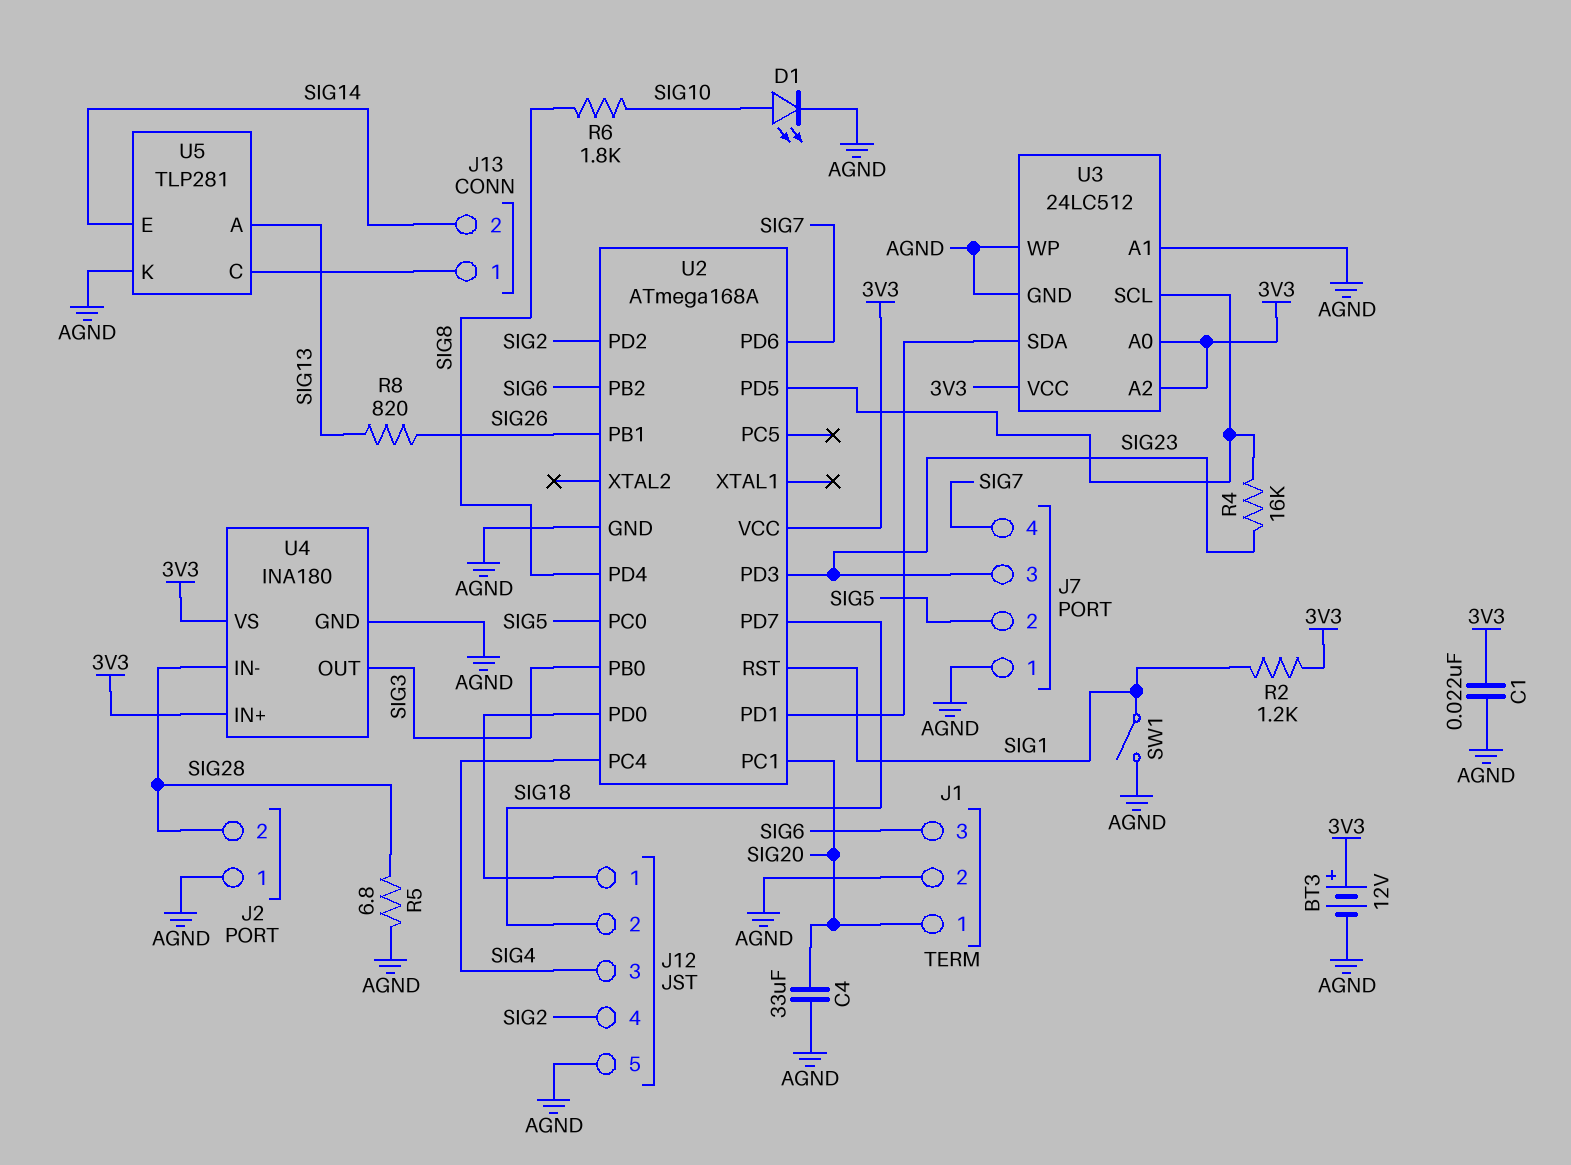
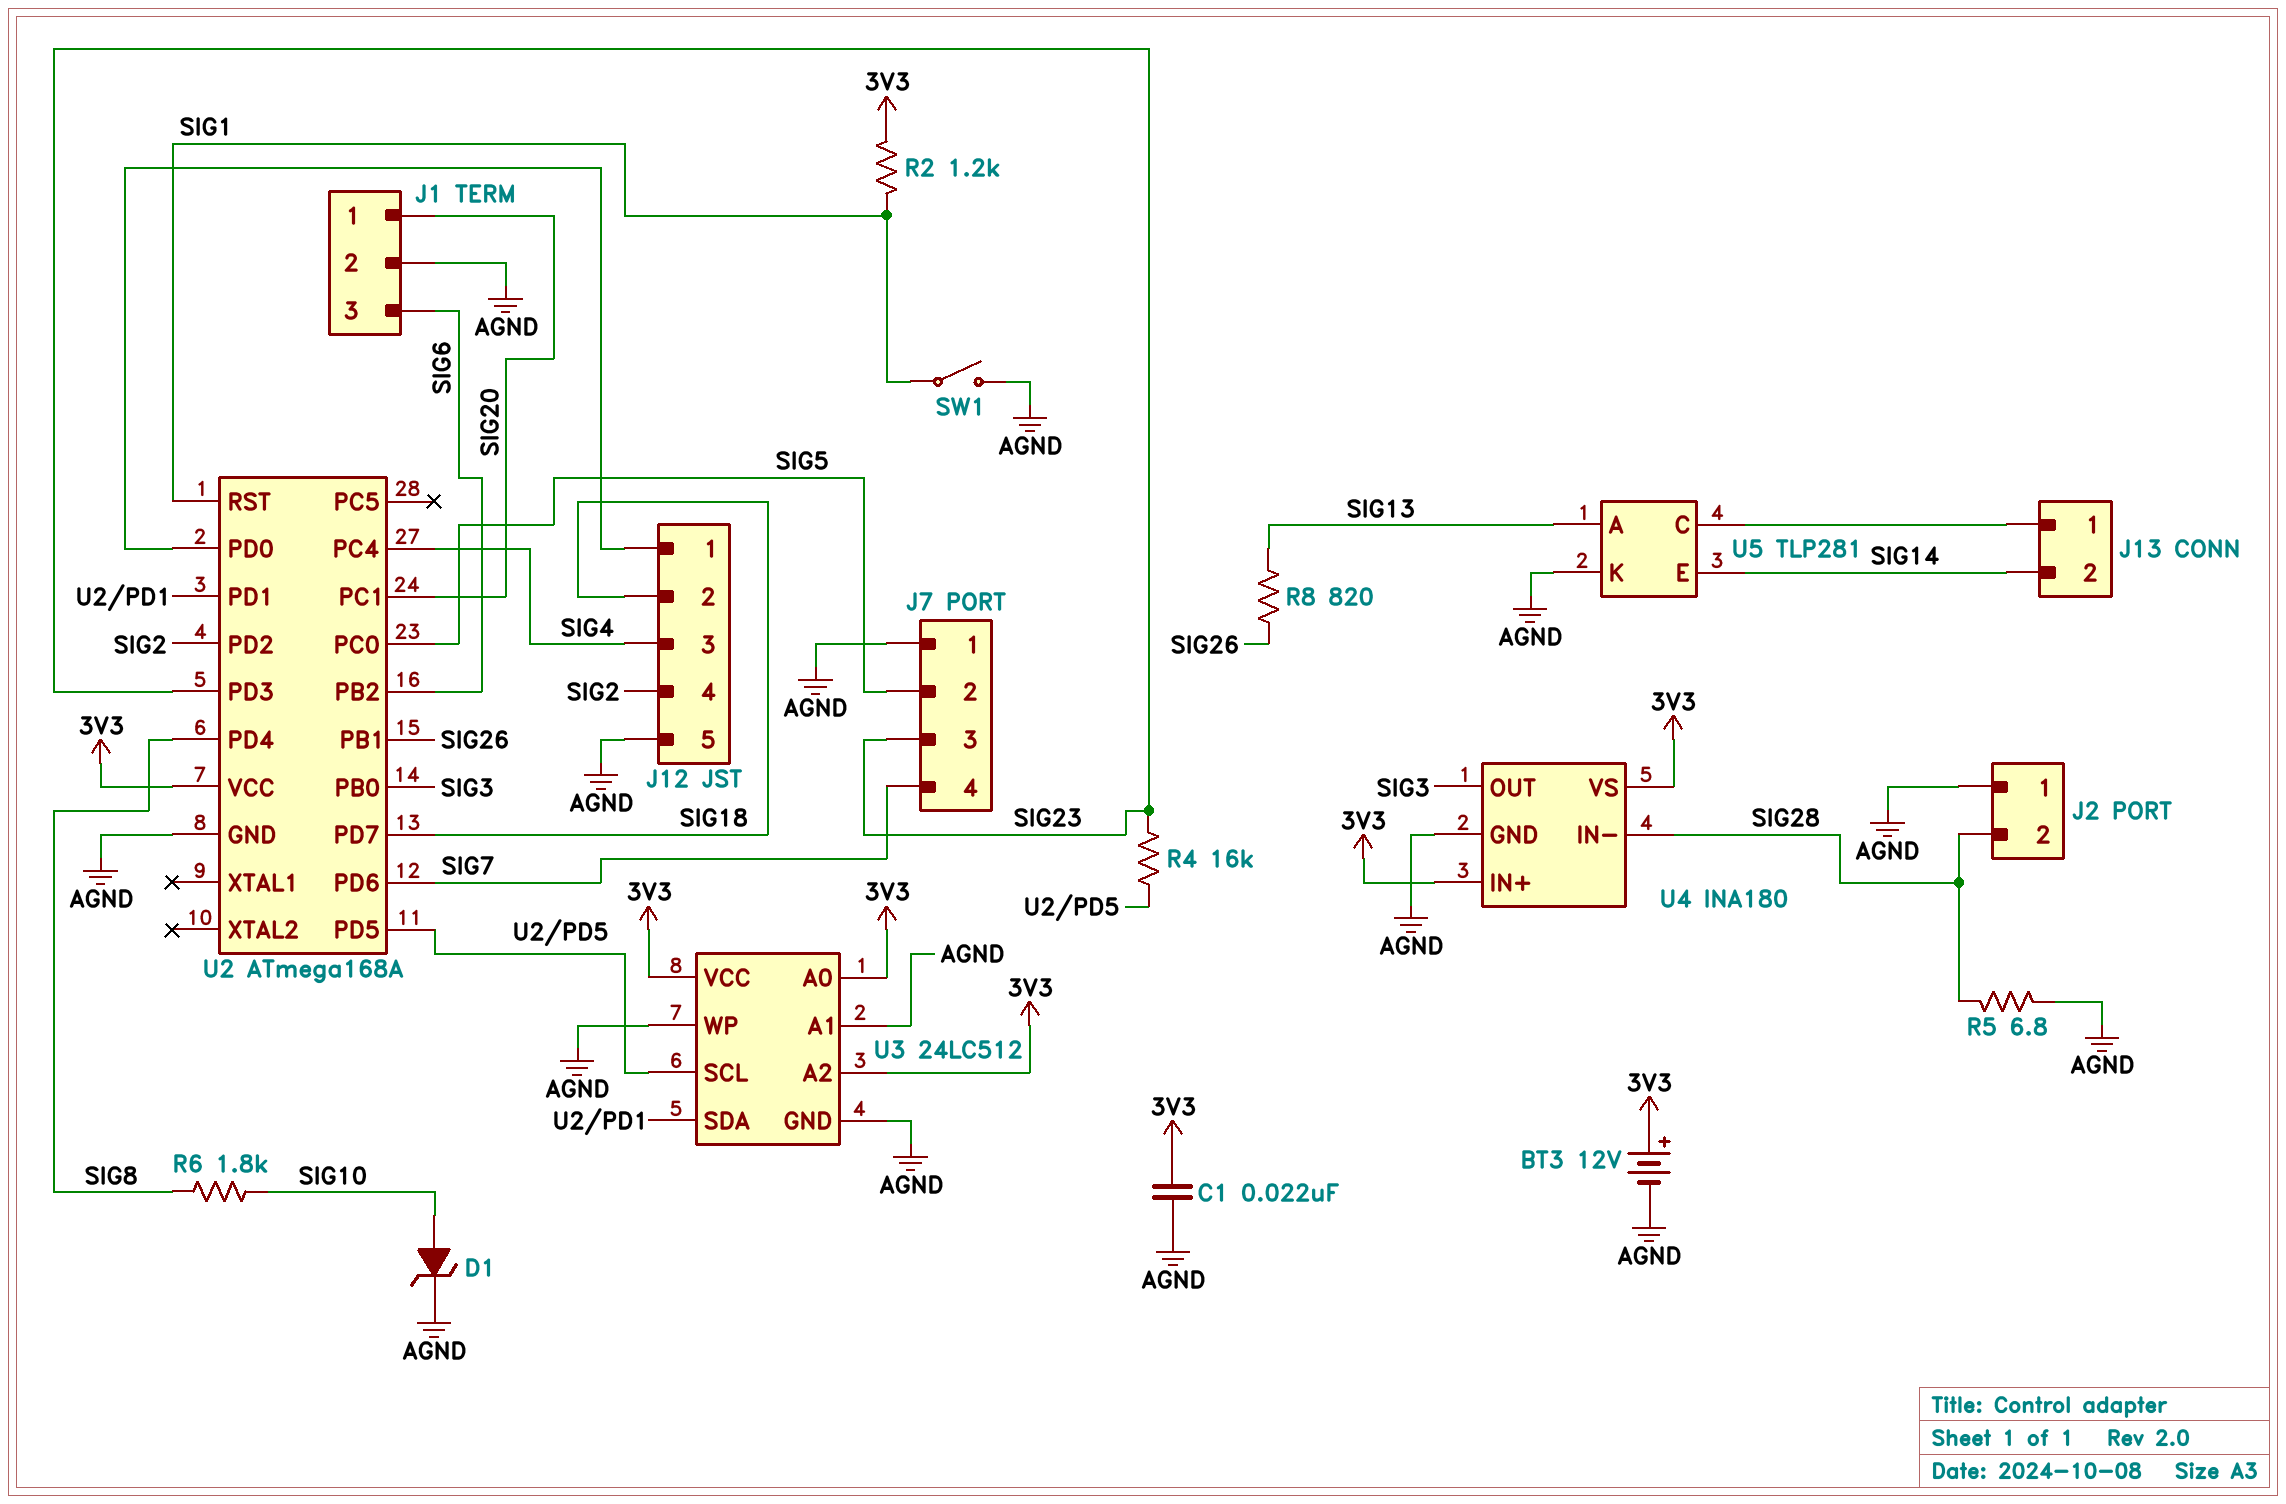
C4: 33uF (AGND, SIG20) -> none
D1: LED (A SIG10, K AGND) -> zener (A SIG10, K AGND)

